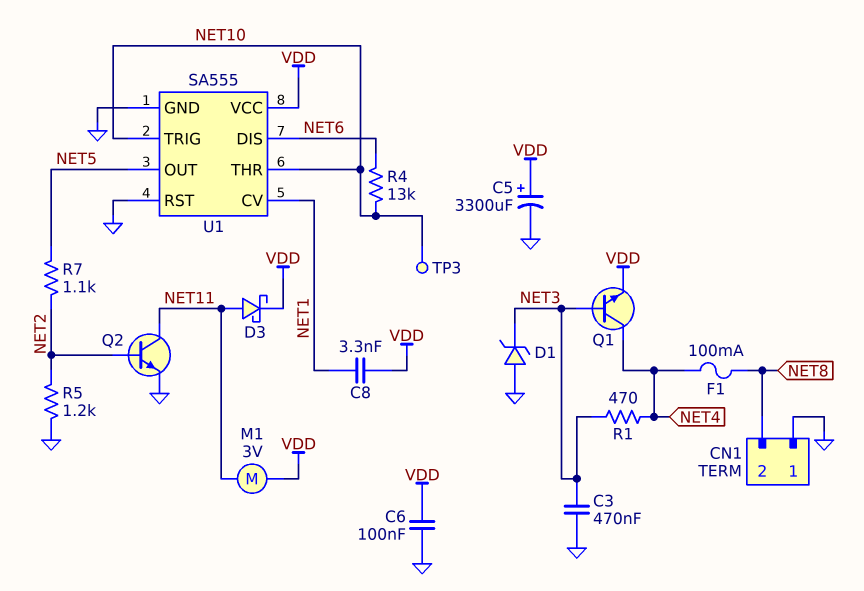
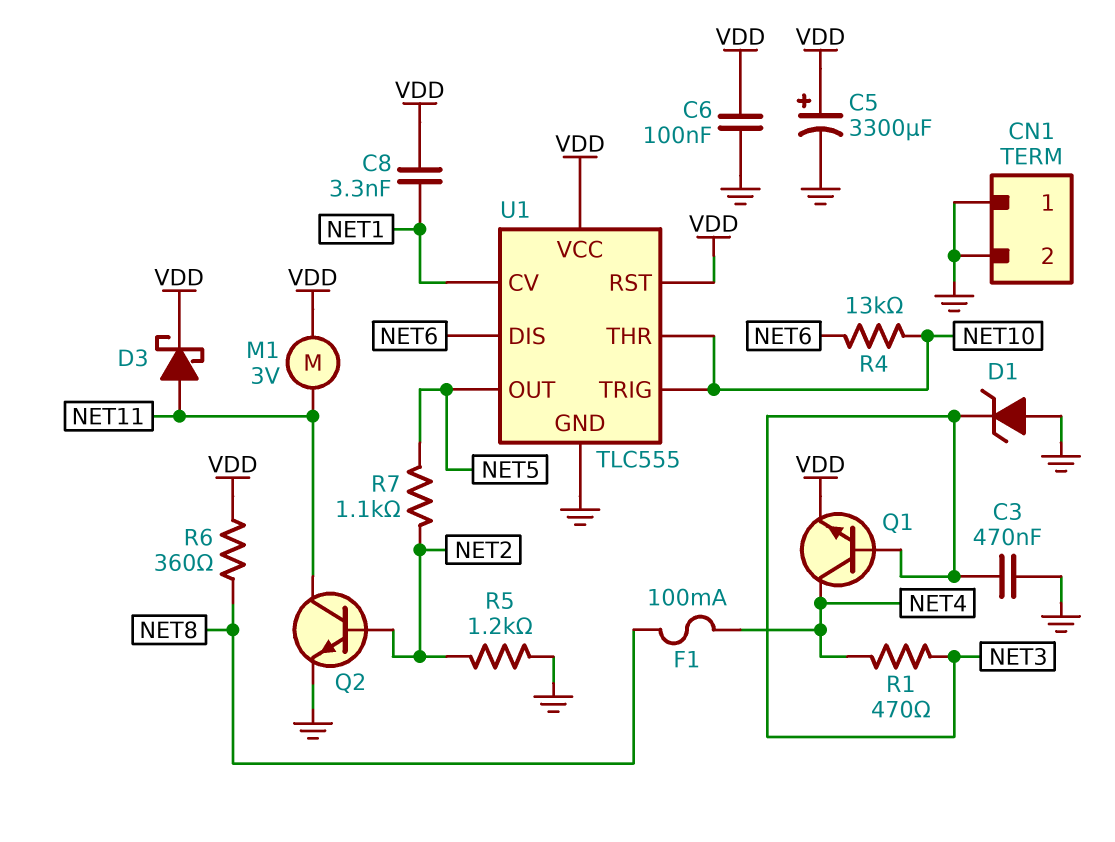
CN1 pin 2: NET8 -> GND
R6: none -> 360 (NET8, VDD)
TP3: test point (NET10) -> none
U1: SA555 -> TLC555
U1 pin RST: GND -> VDD

